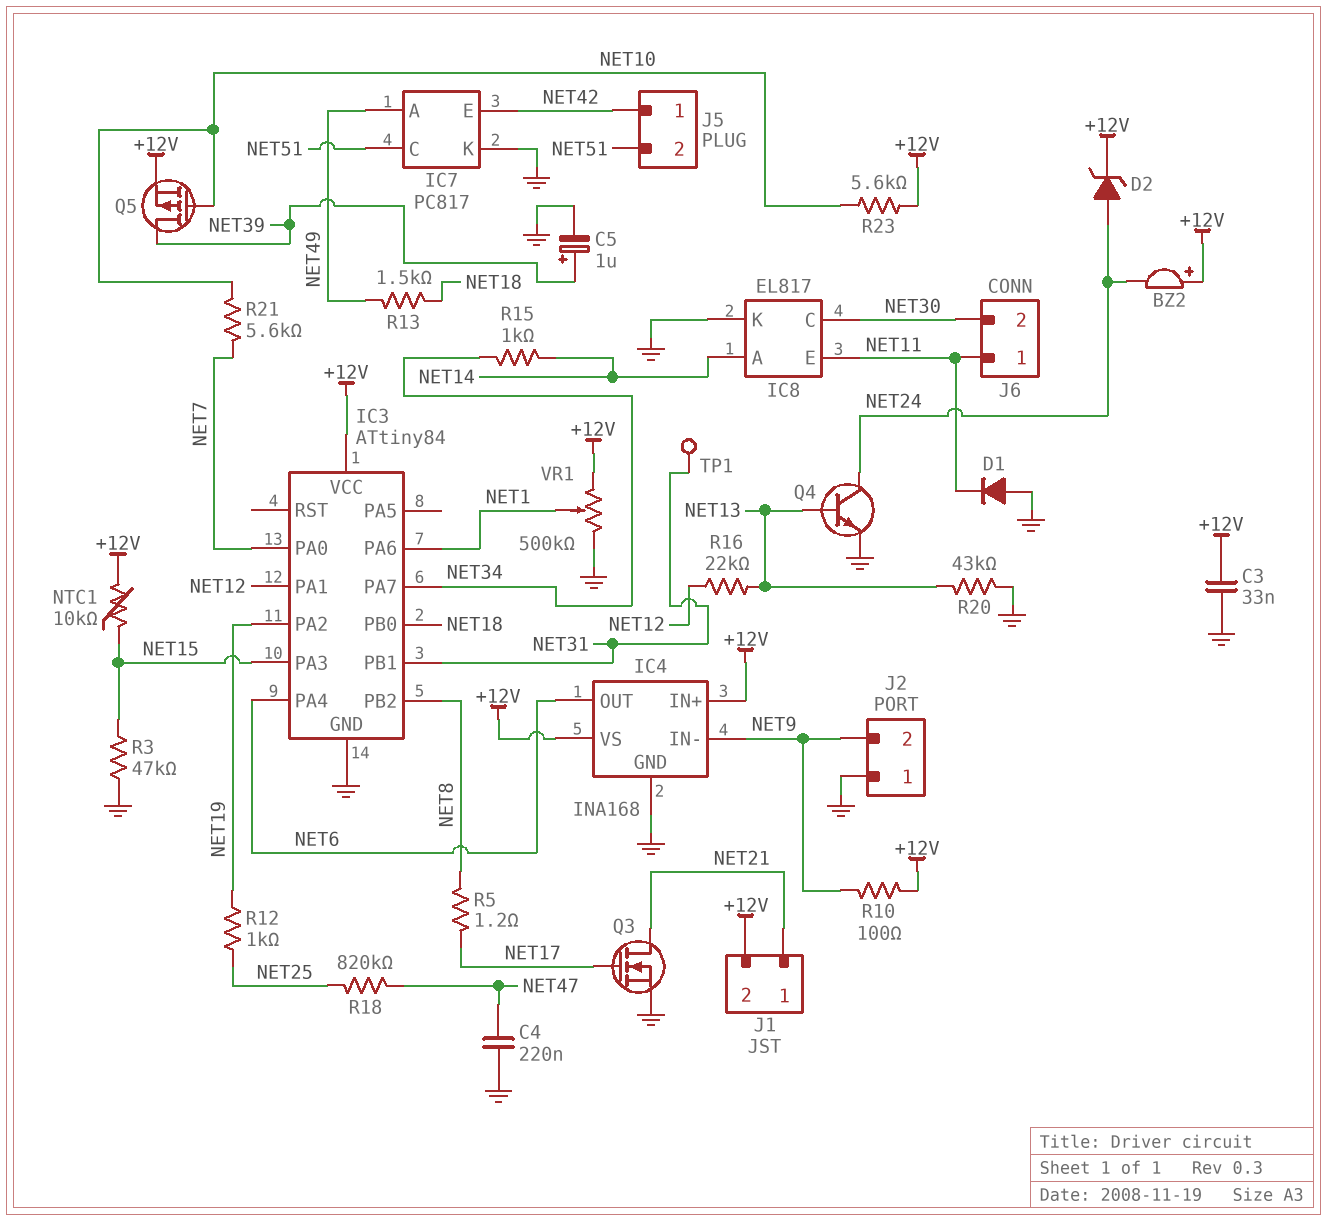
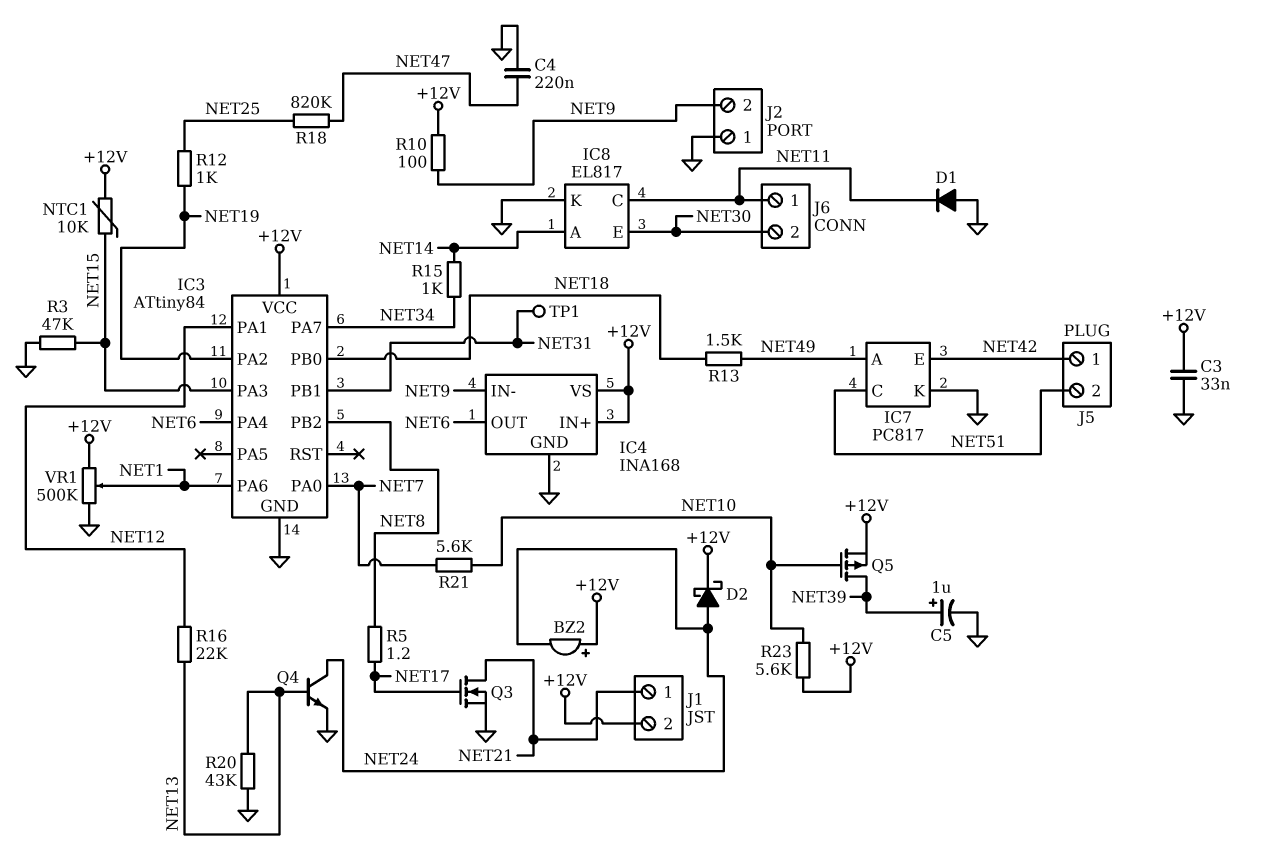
D2: zener (A NET24, K +12V) -> schottky (A NET24, K +12V)
IC8 pin C: NET30 -> NET11
IC8 pin E: NET11 -> NET30

